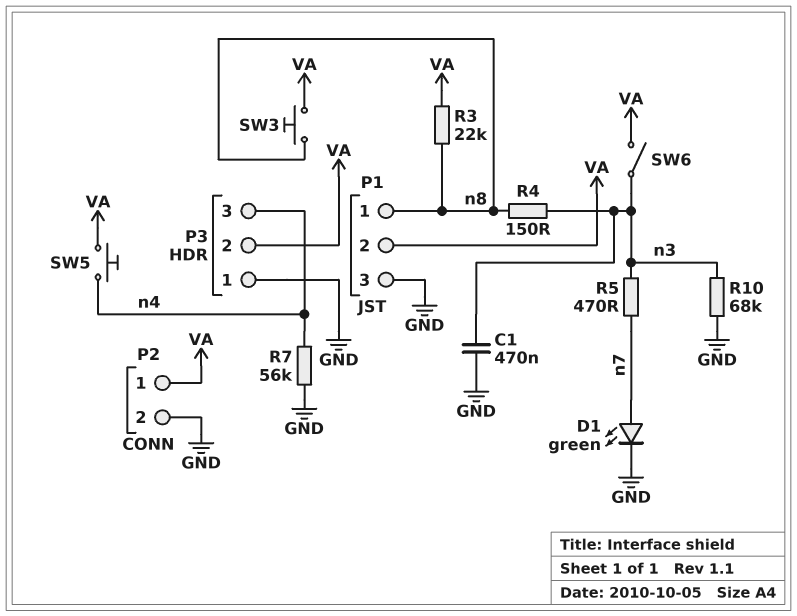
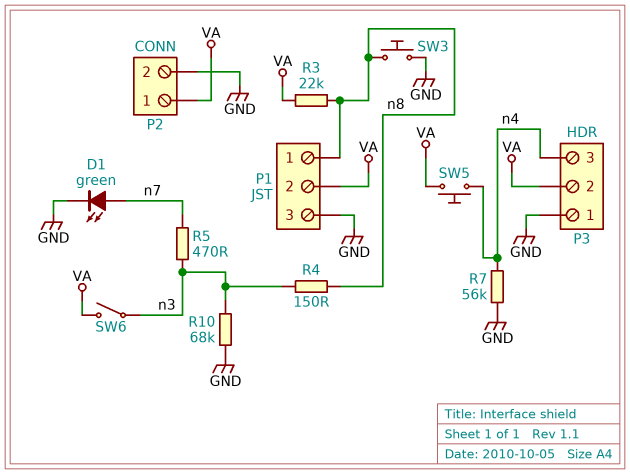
C1: 470nF (GND, n3) -> none
SW3: button (VA, n8) -> button (GND, n8)

